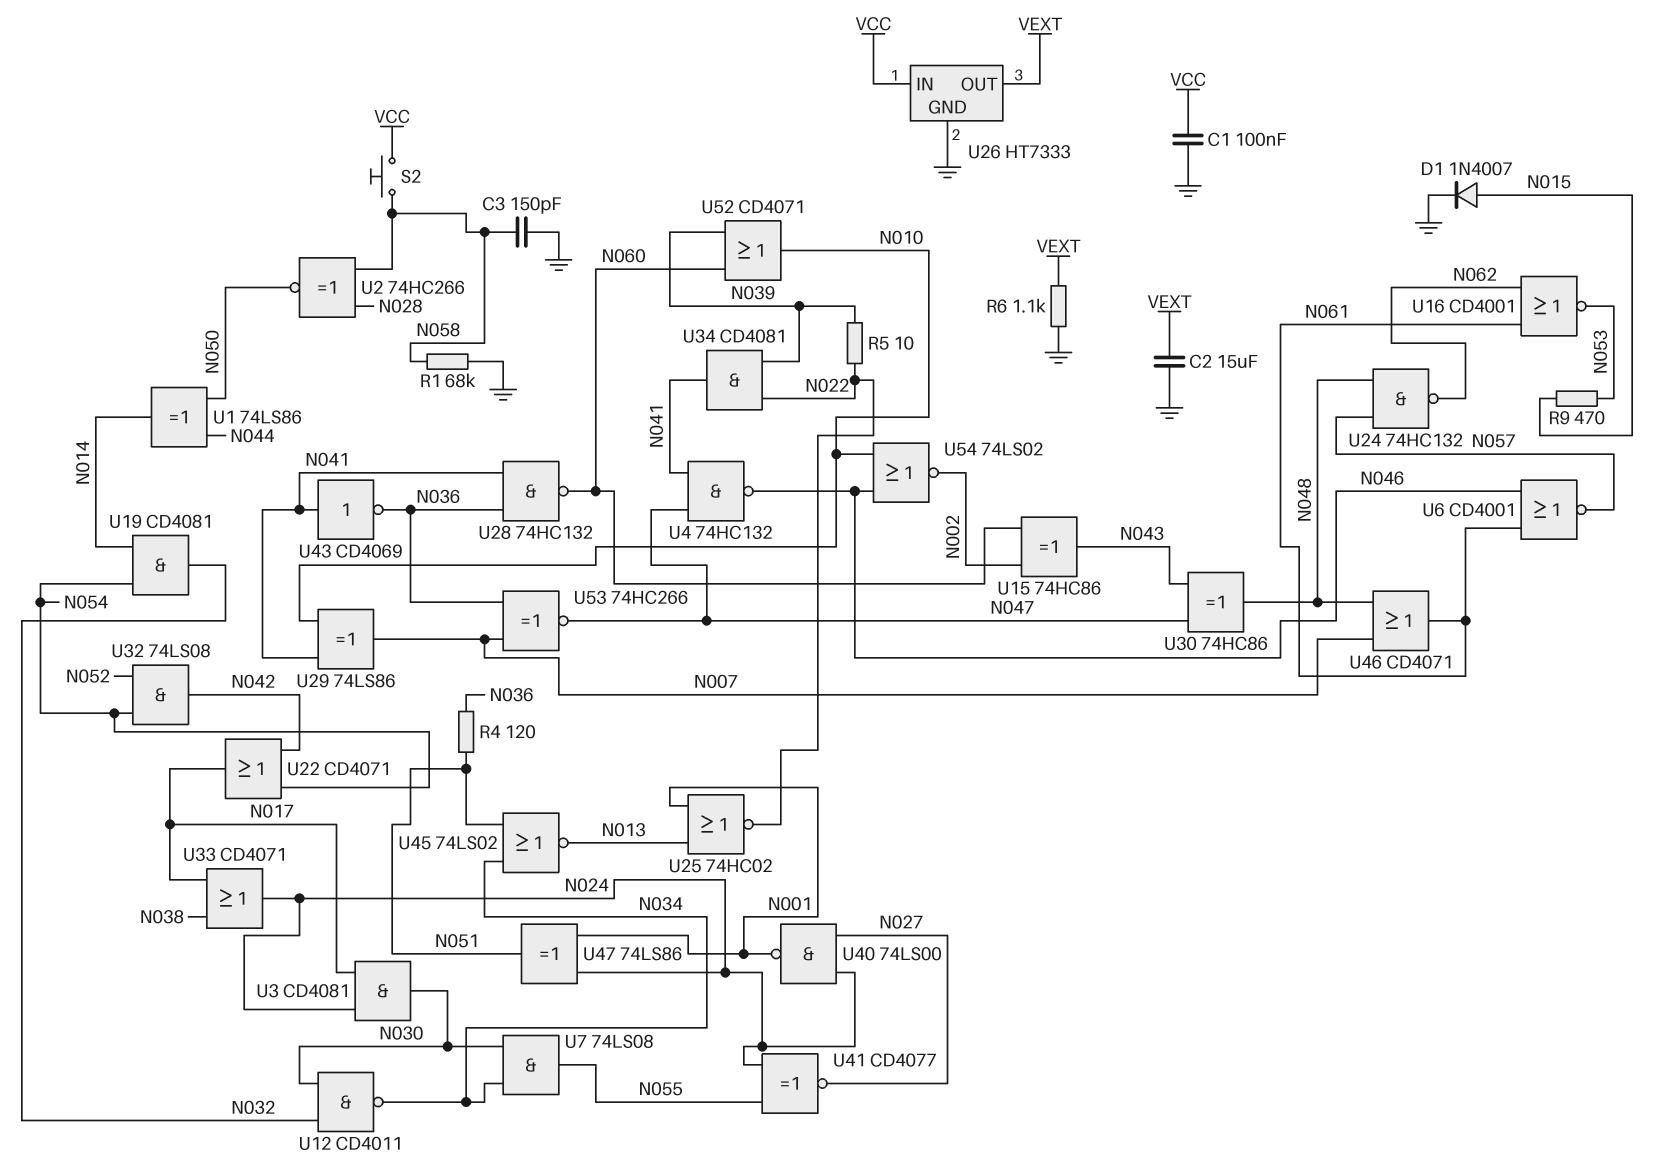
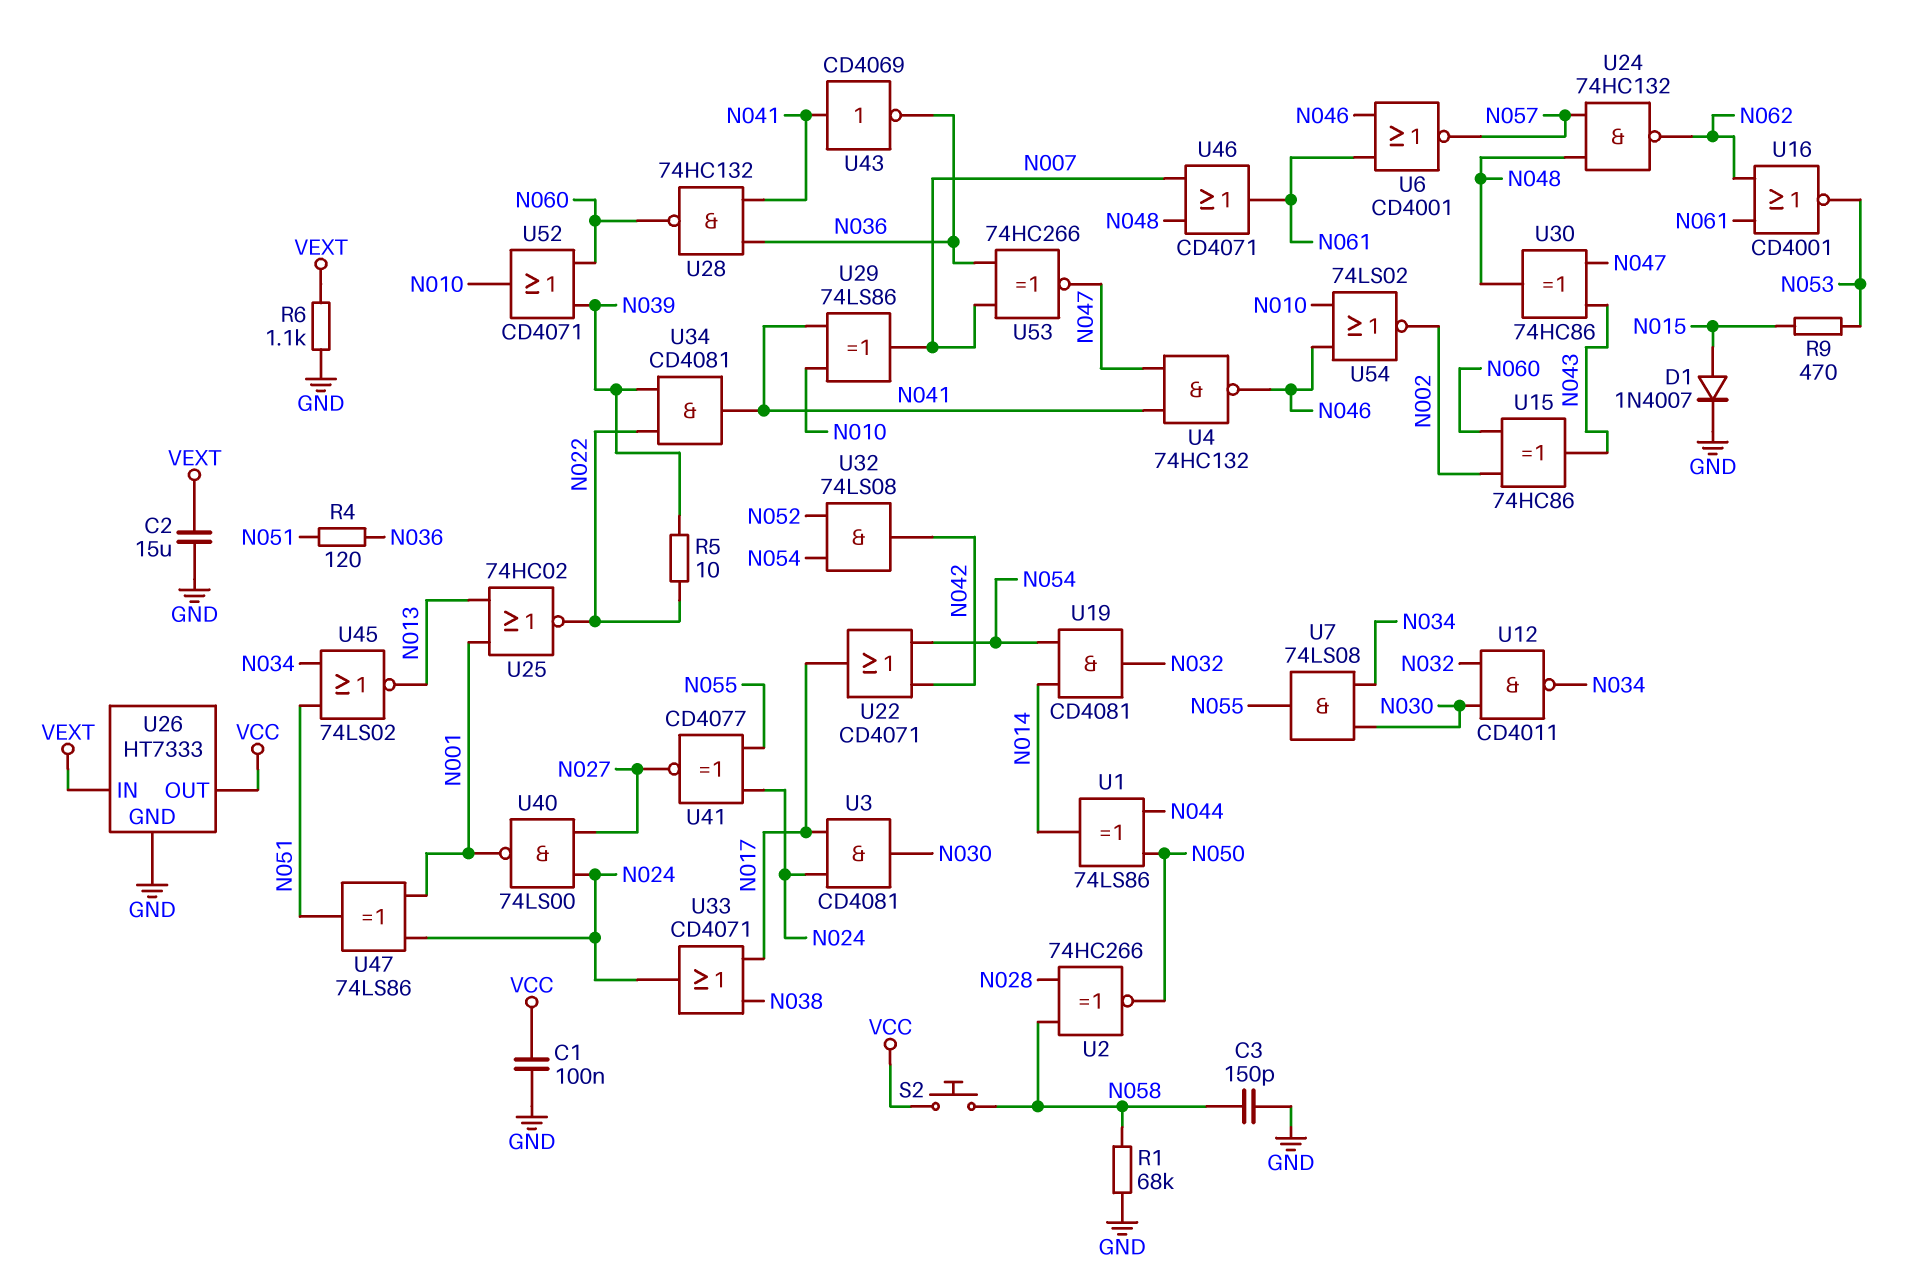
U26 pin IN: VCC -> VEXT
U26 pin OUT: VEXT -> VCC

